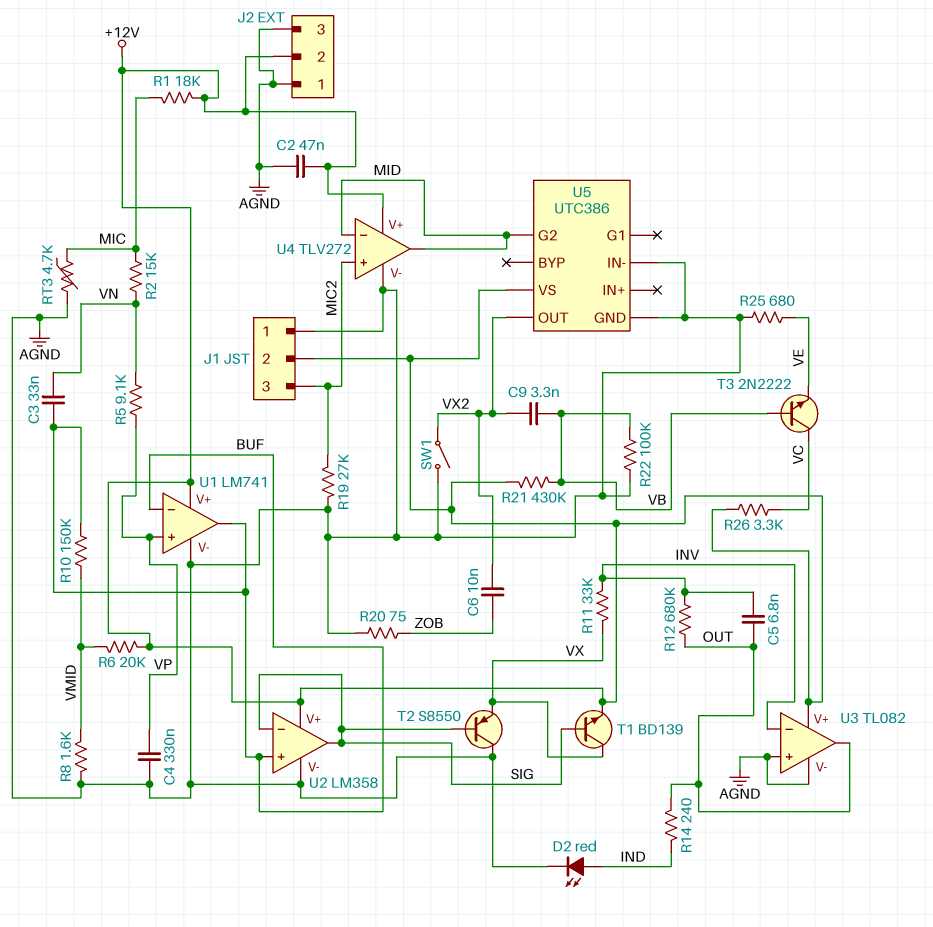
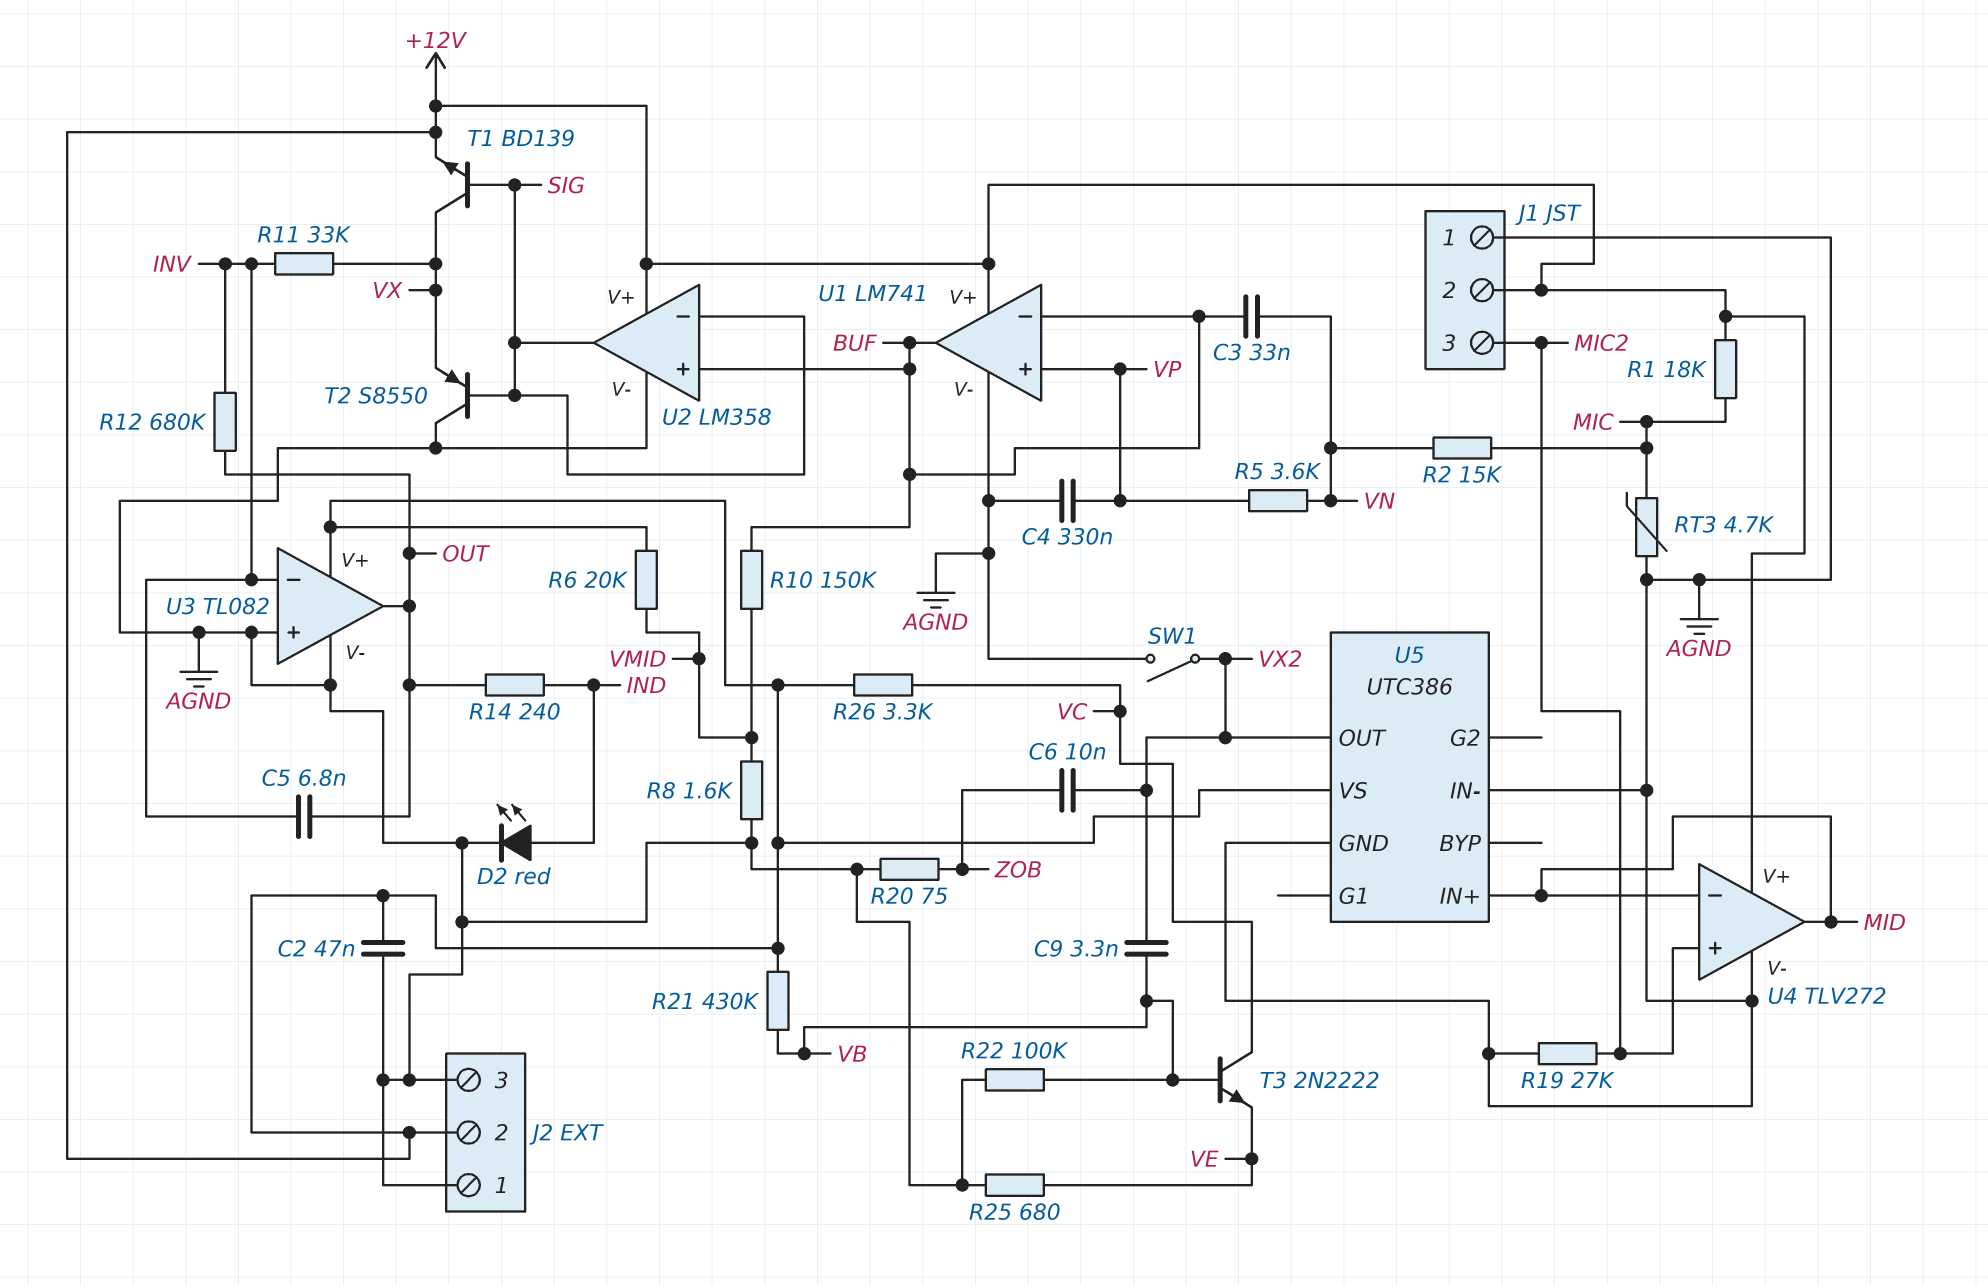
R5: 9.1k (VN, VP) -> 3.6k (VN, VP)
U5 pin G2: MID -> none
U5 pin IN+: none -> MID

